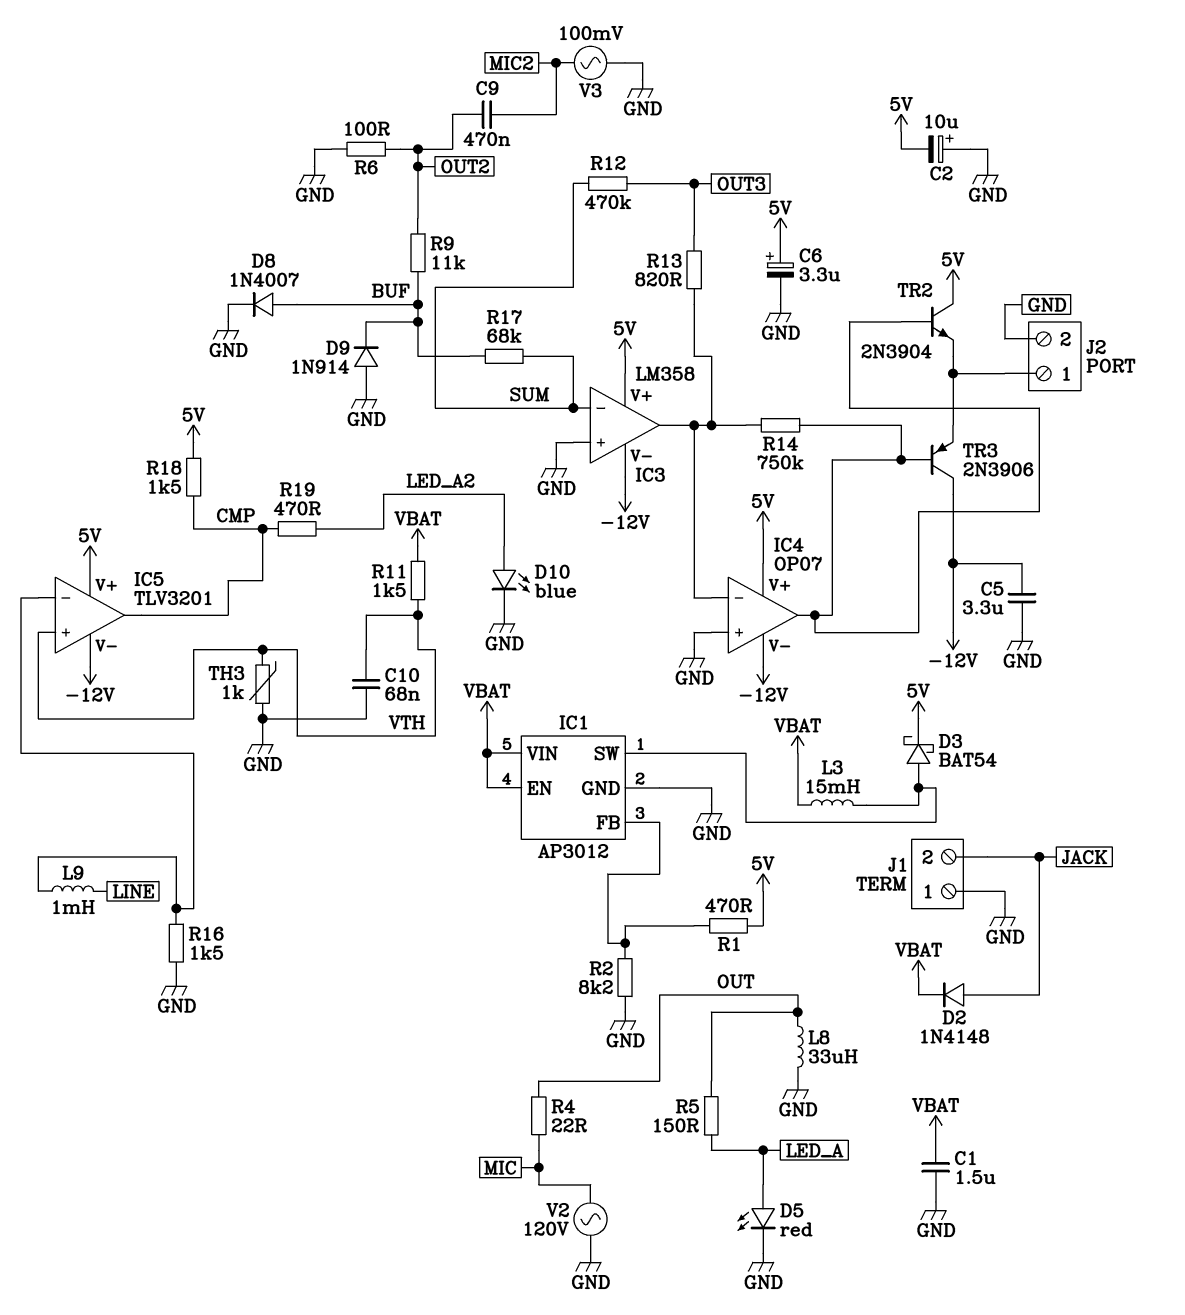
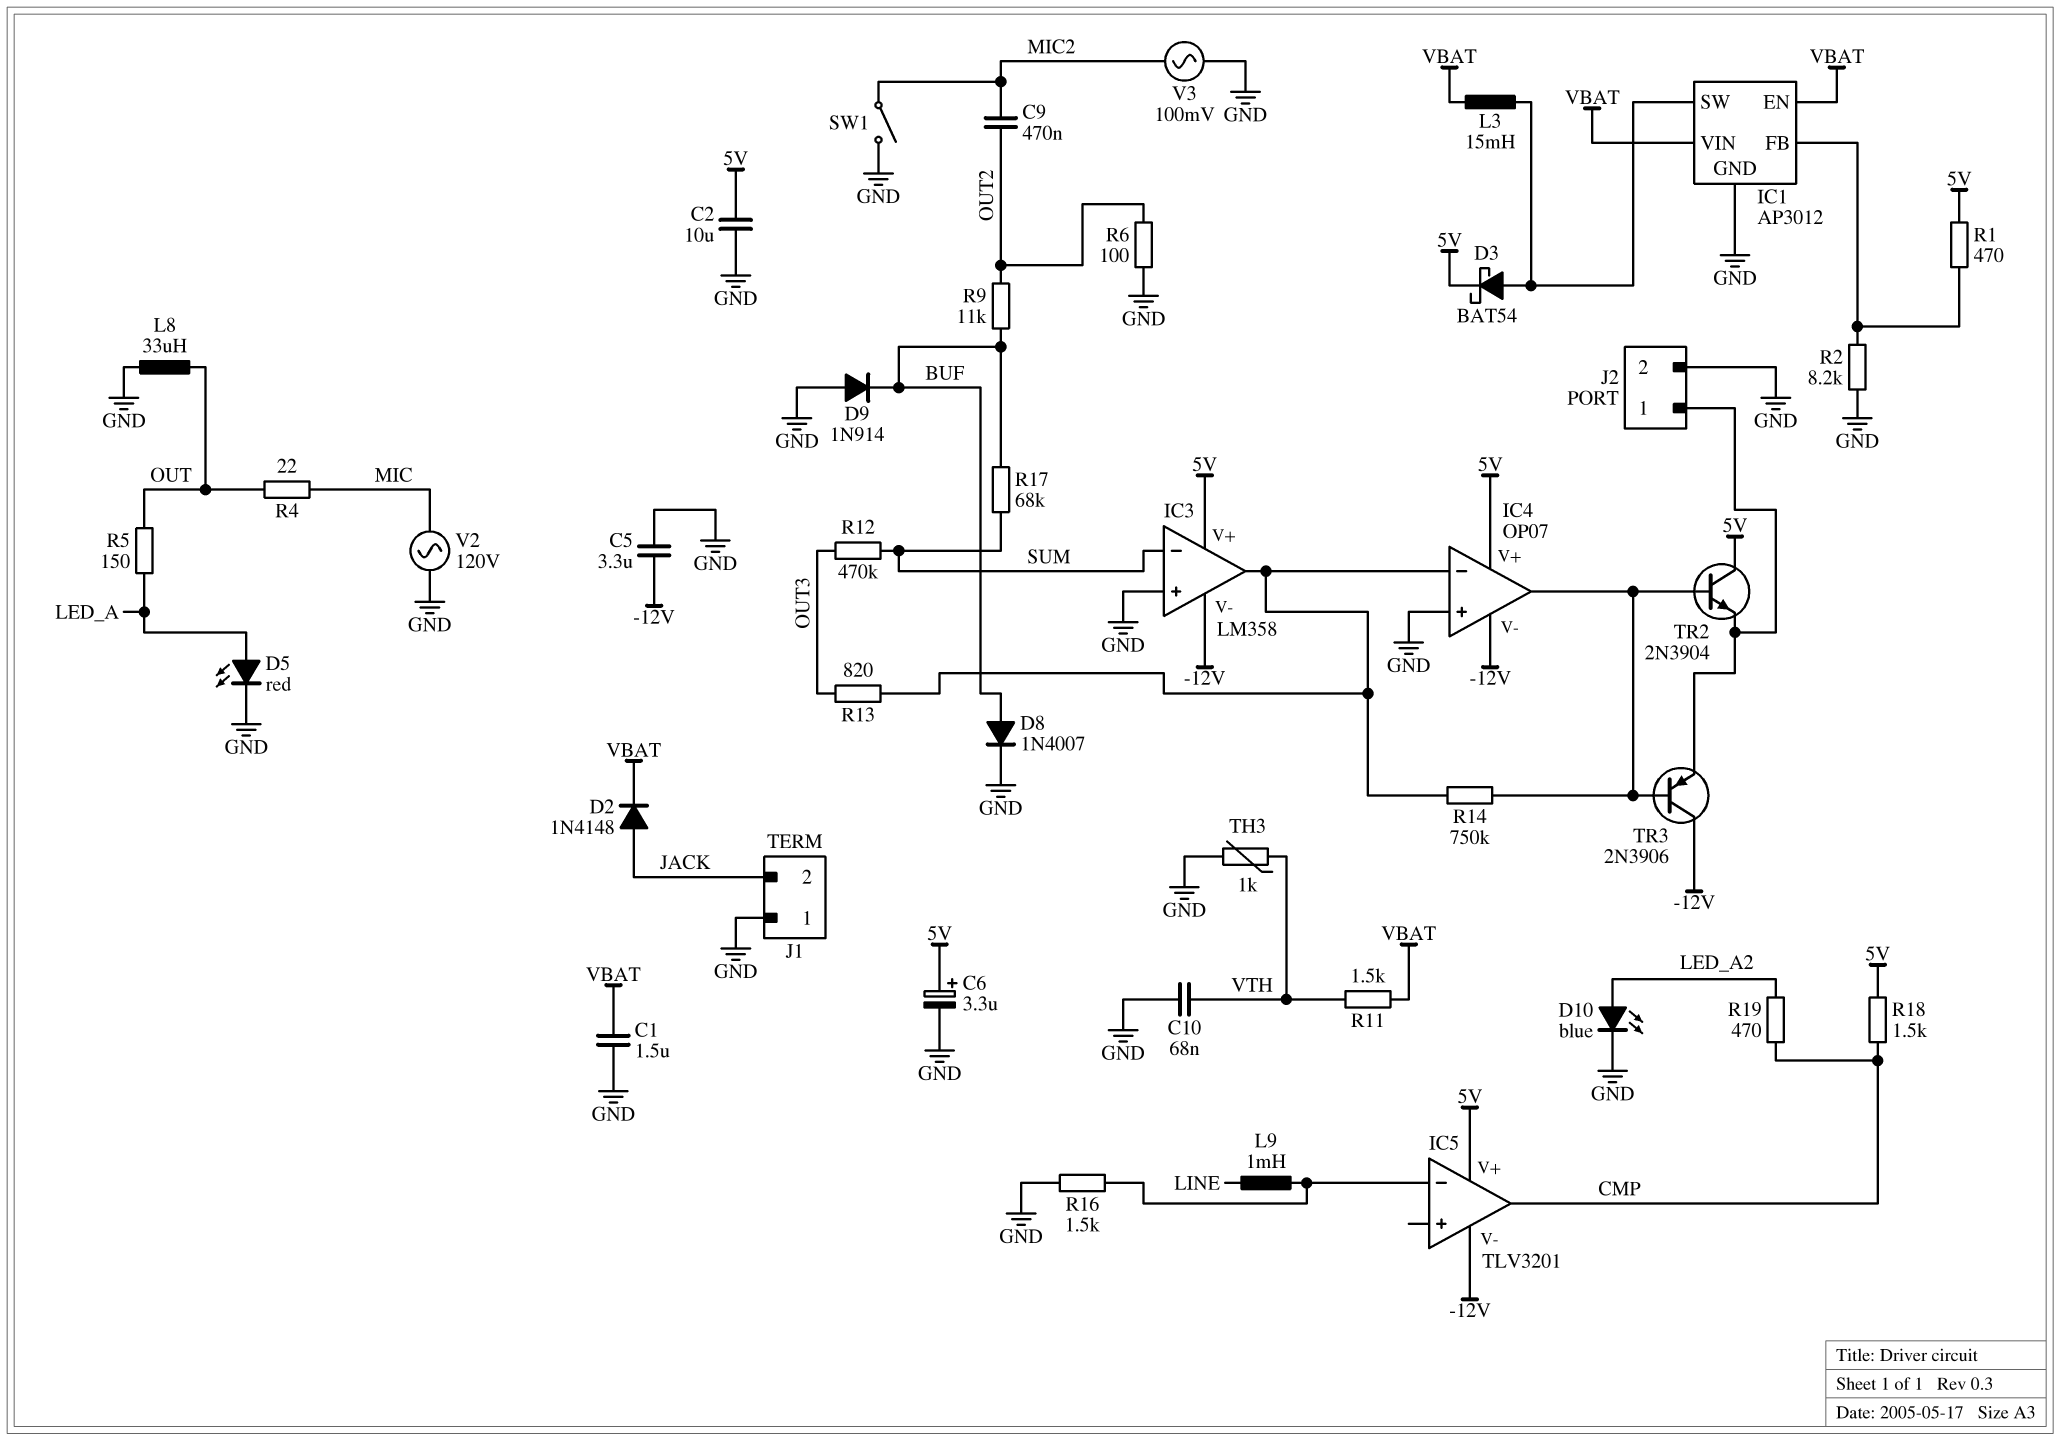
C2: 10uF (plus GND, minus 5V) -> 10uF (5V, GND)
IC5 pin in+: VTH -> none
SW1: none -> switch (GND, MIC2)

